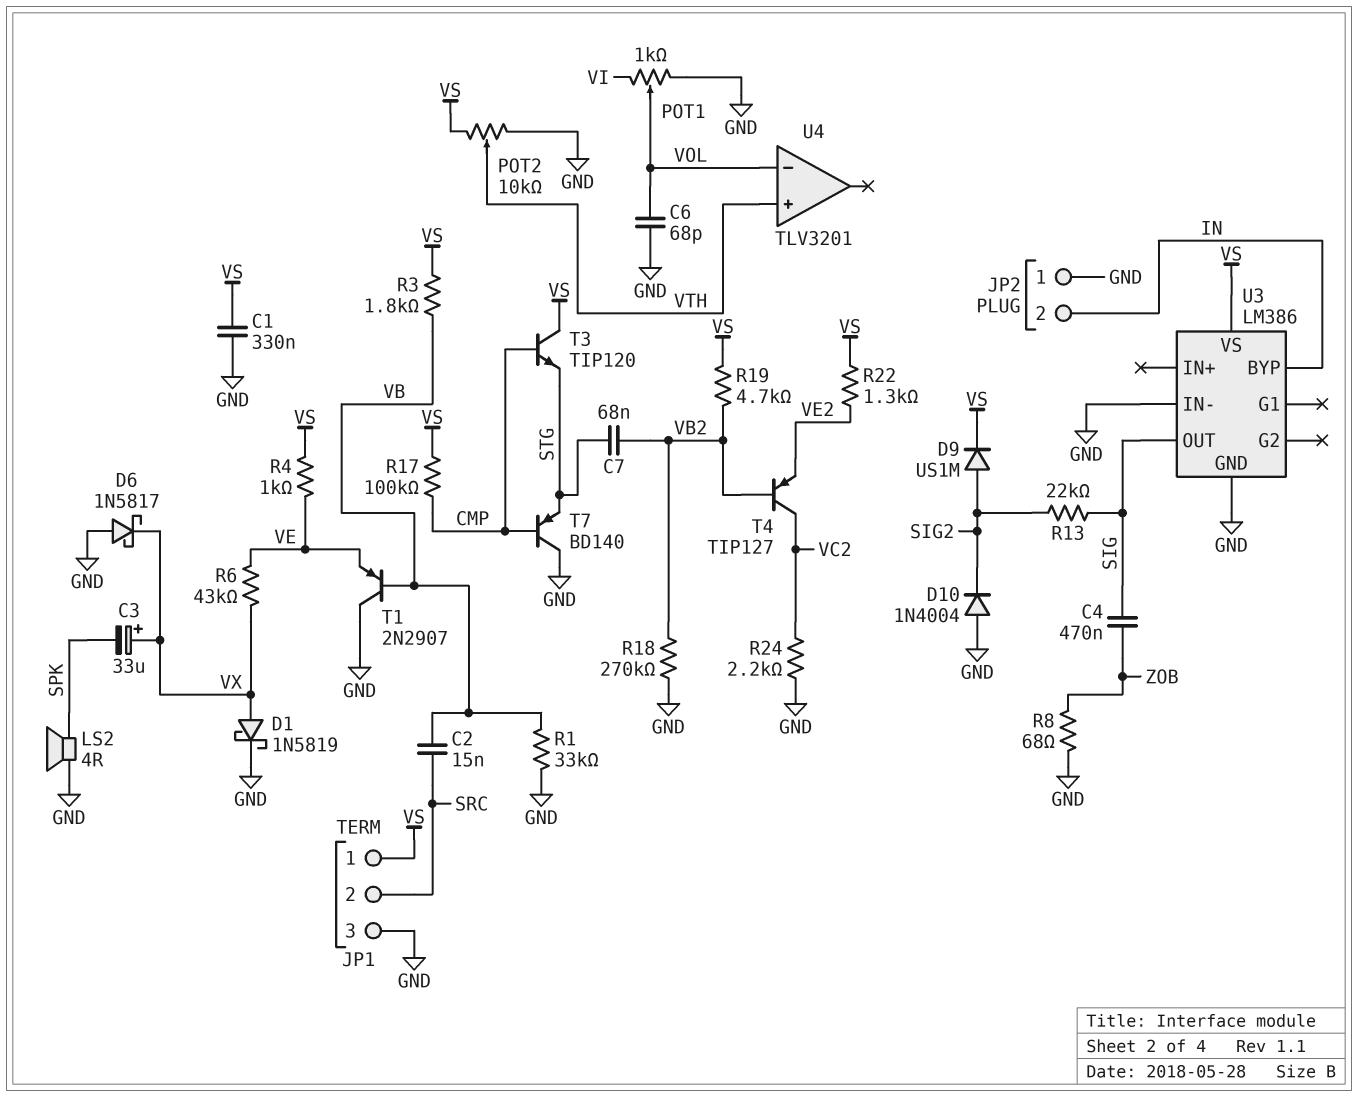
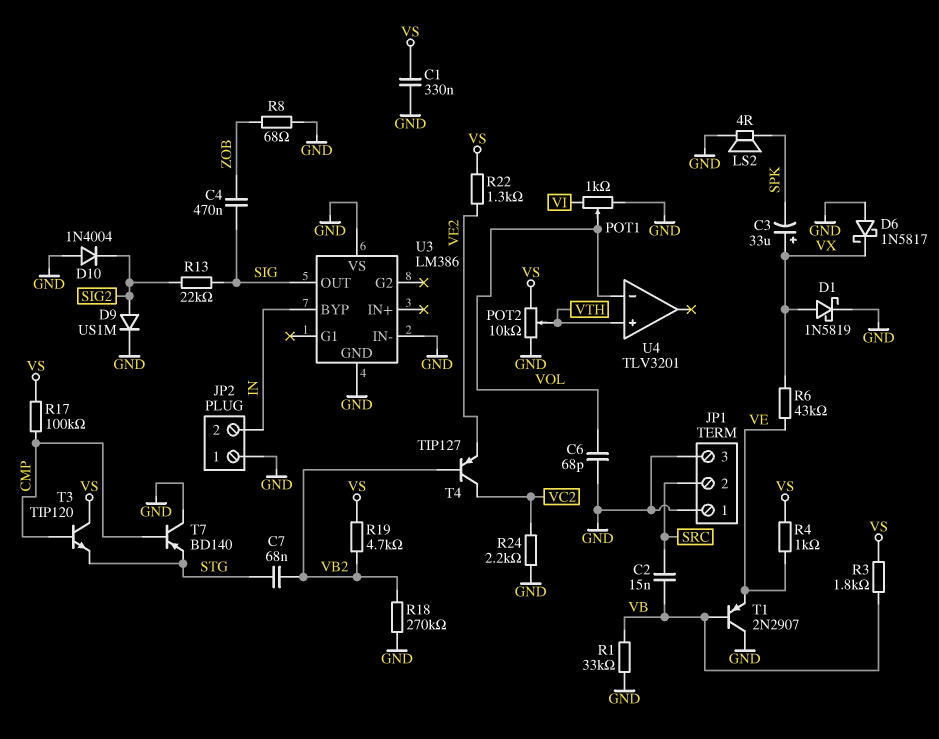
D9: diode US1M (A SIG2, K VS) -> diode US1M (A SIG2, K GND)
JP1 pin 1: VS -> GND
U3 pin VS: VS -> GND

